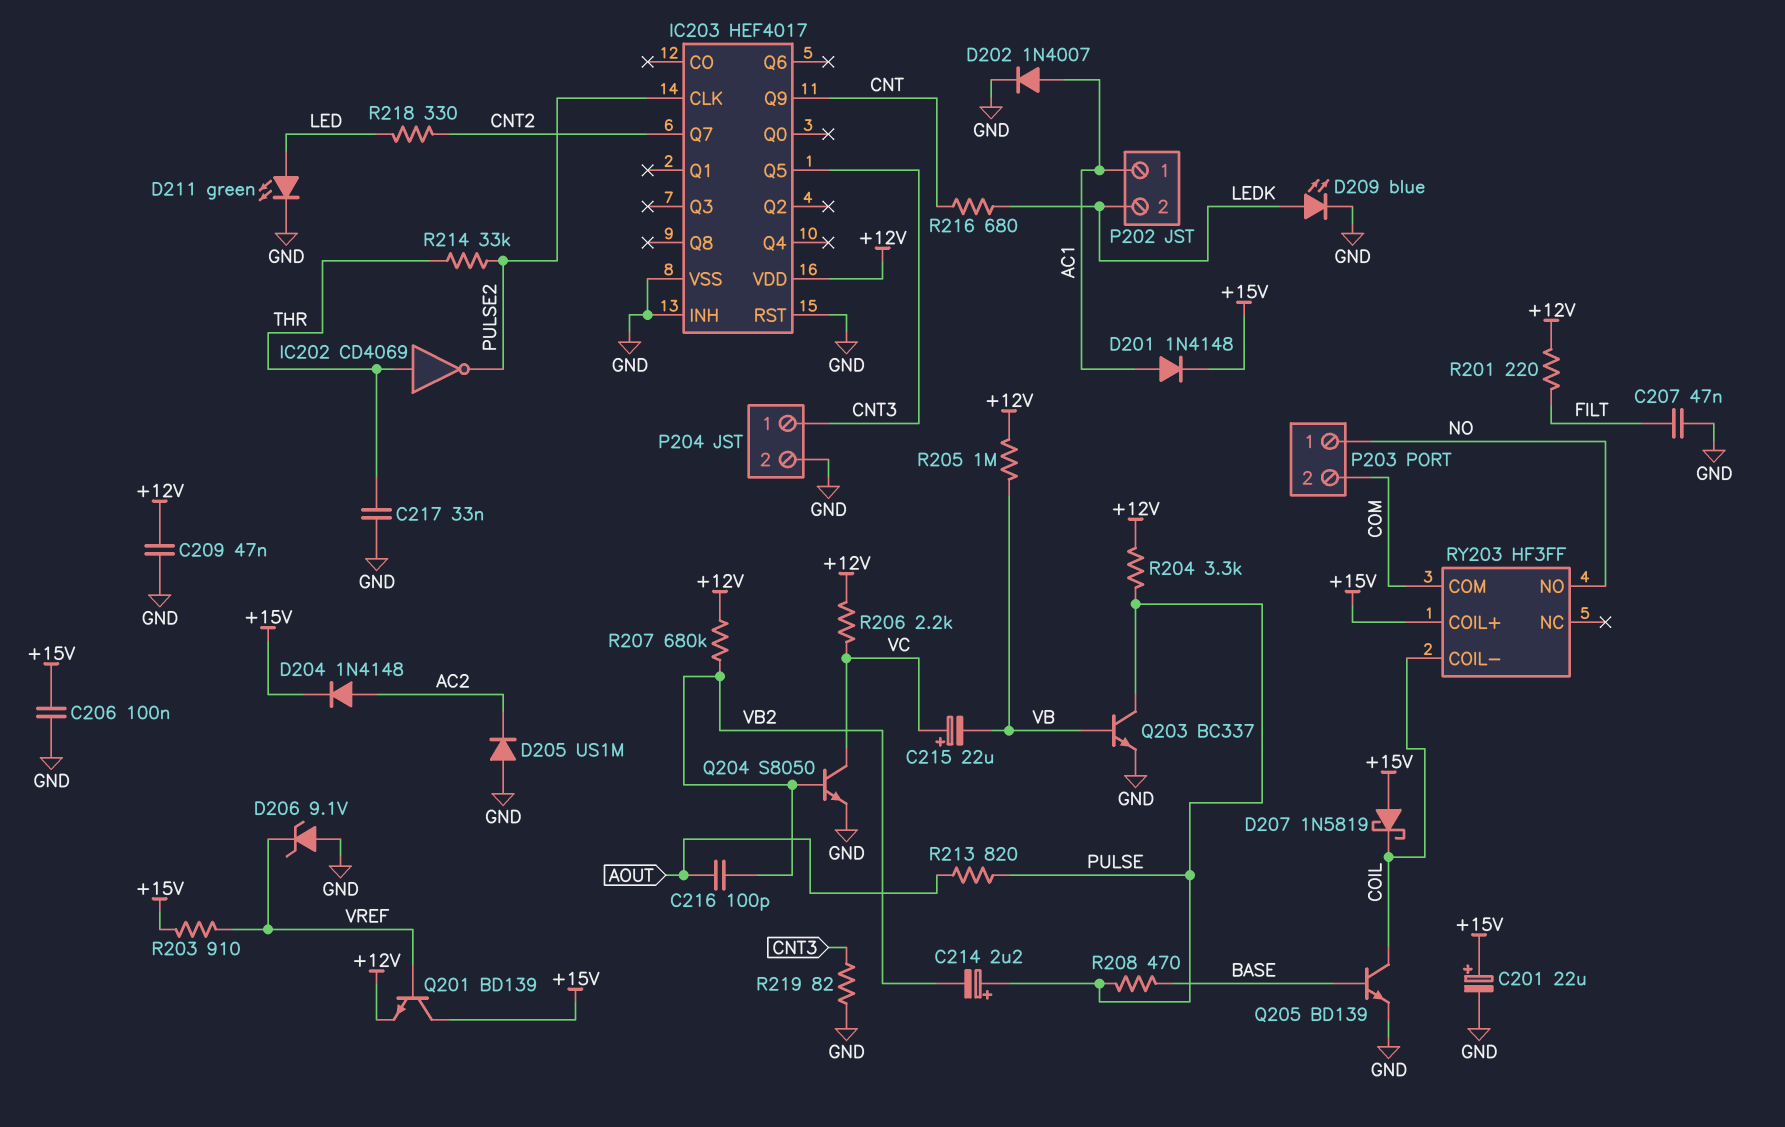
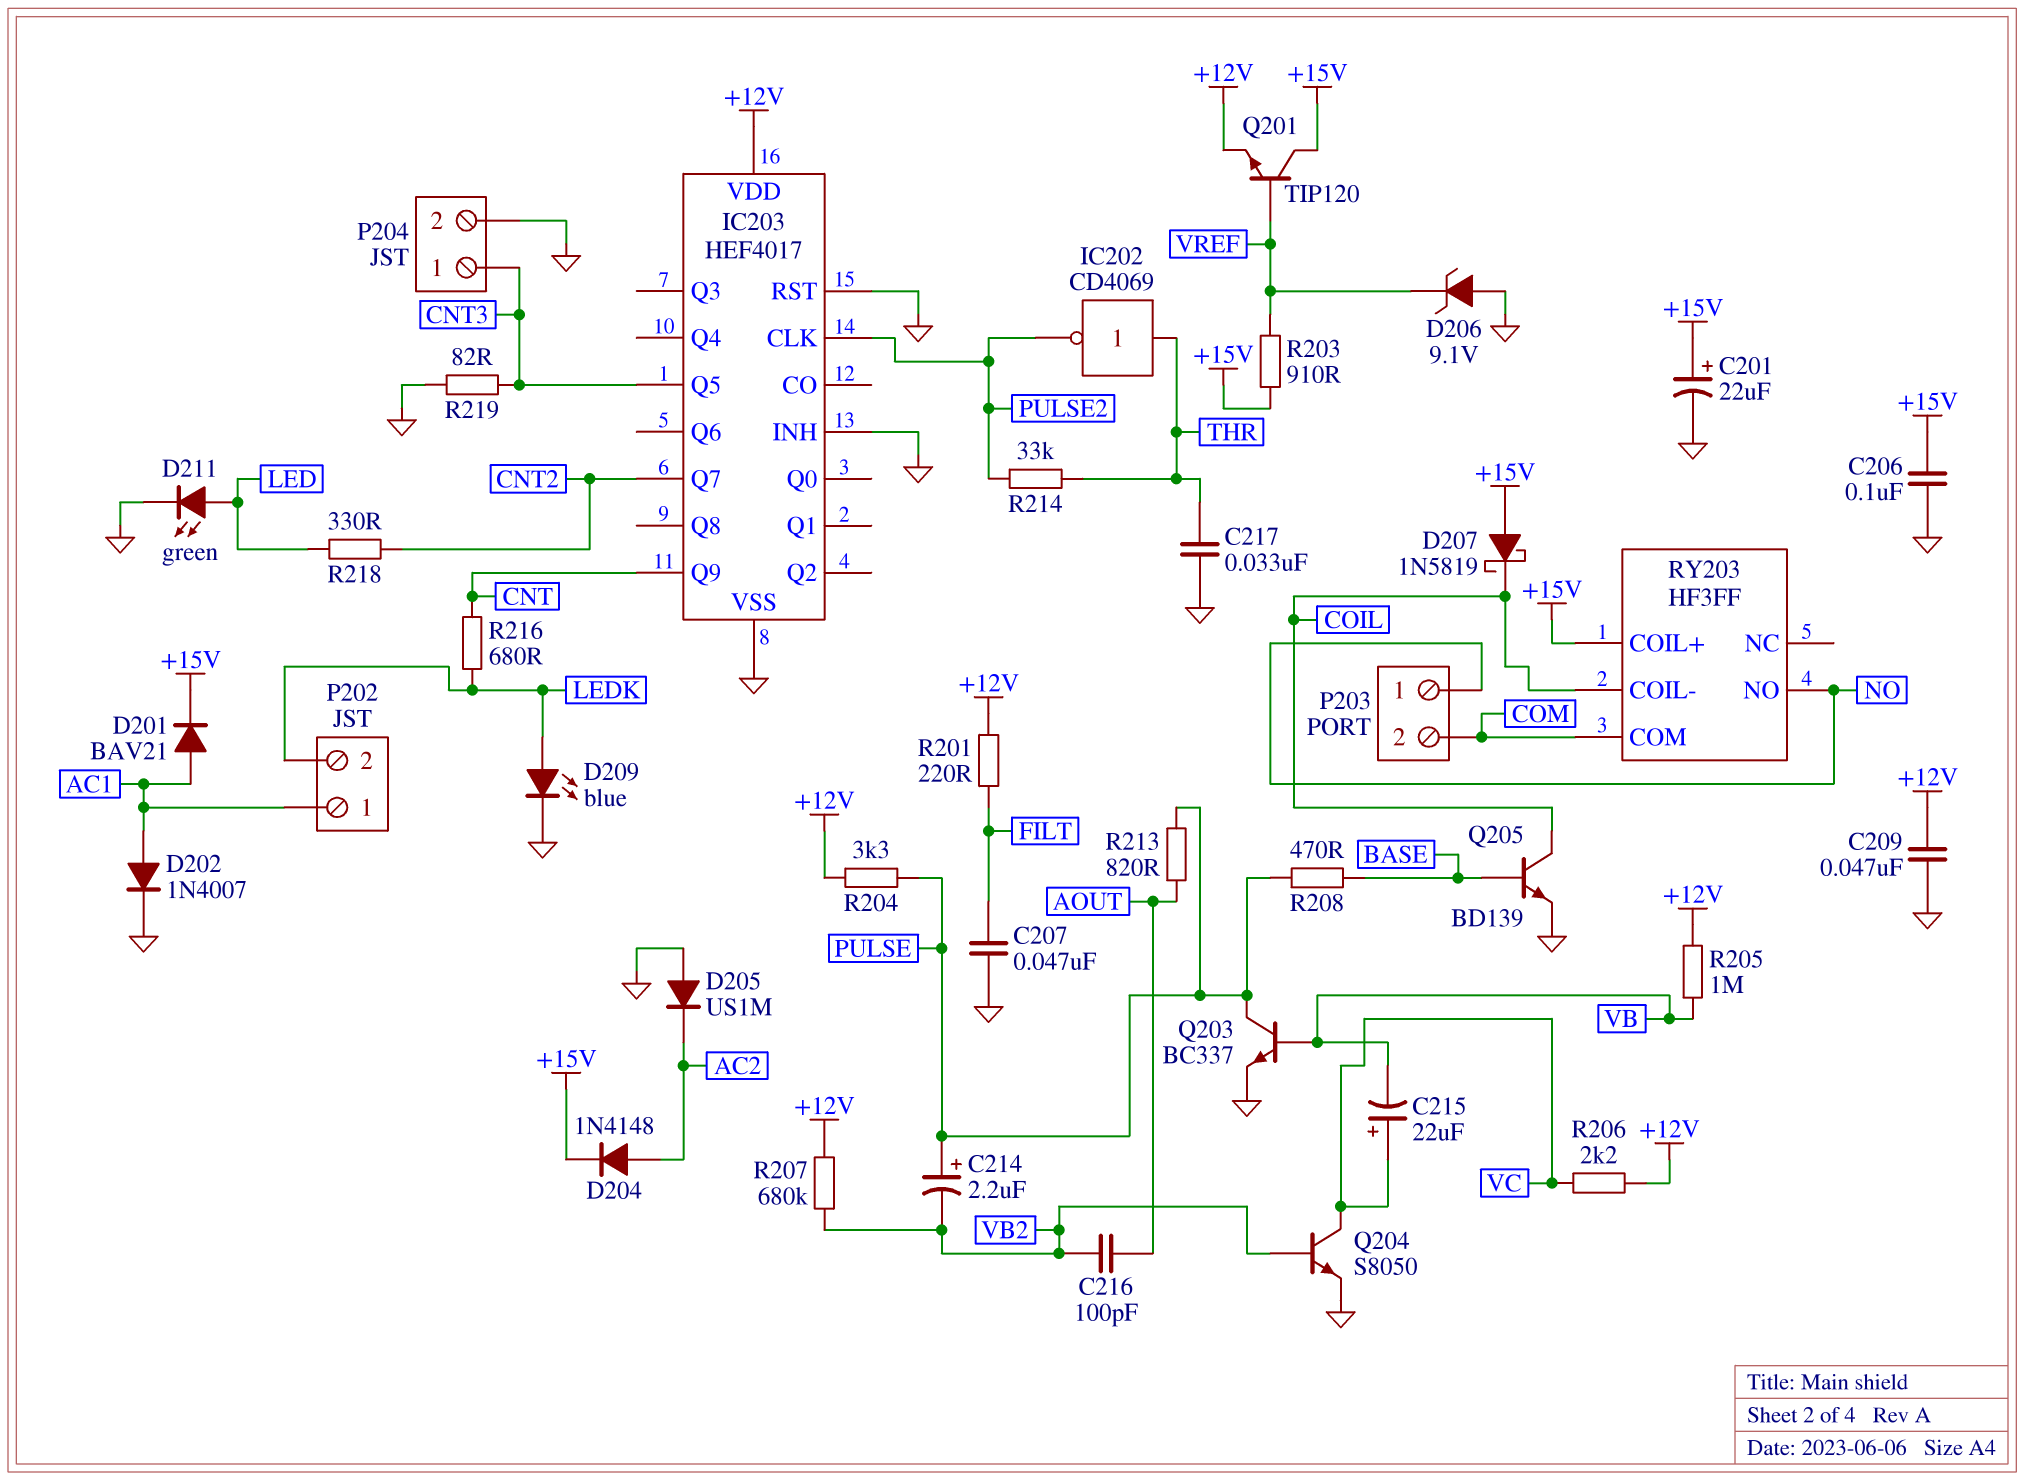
D201: diode 1N4148 (A AC1, K +15V) -> diode BAV21 (A AC1, K +15V)
Q201: NPN BD139 (B VREF, C +15V, E +12V) -> NPN TIP120 (B VREF, C +15V, E +12V)

